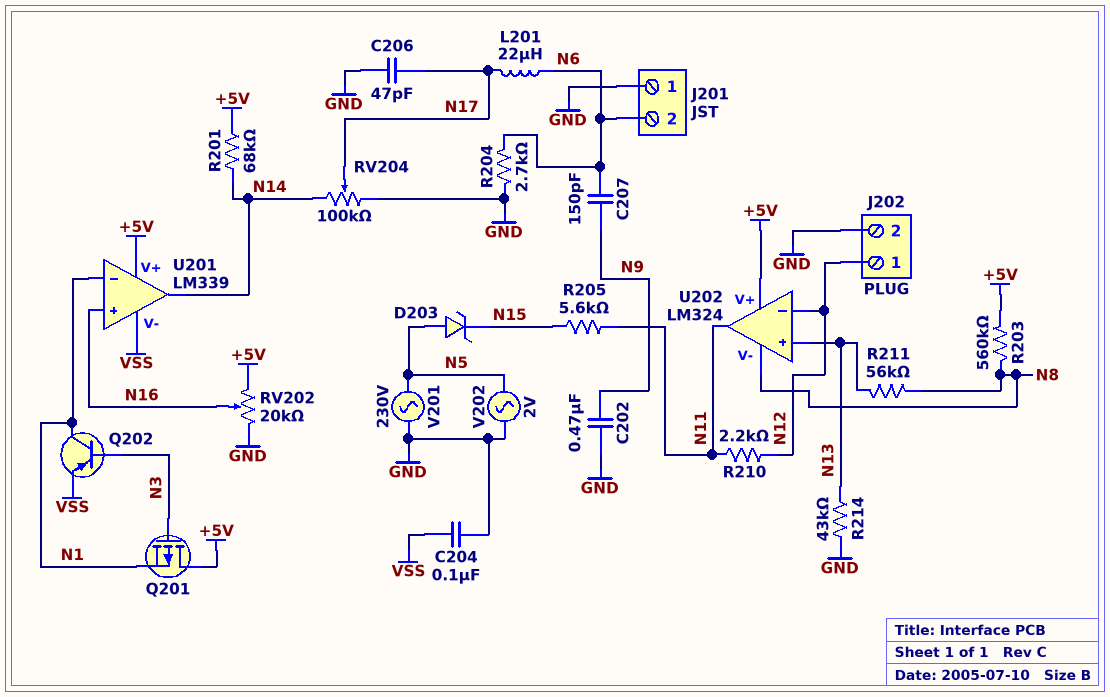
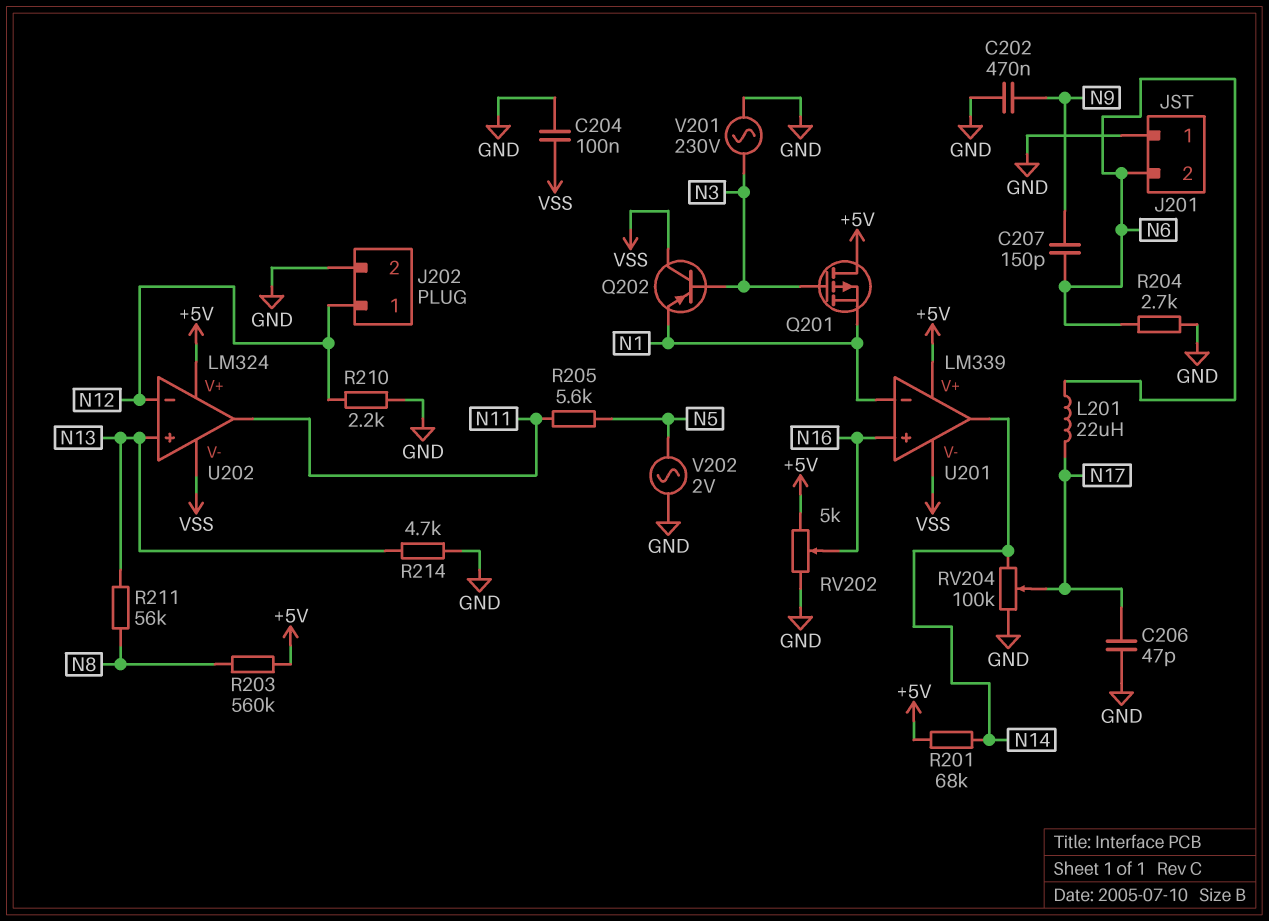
D203: zener (A N5, K N15) -> none
Q202: PNP (B N3, C N1, E VSS) -> PNP (B N3, C VSS, E N1)
R205: 5.6k (N11, N15) -> 5.6k (N5, N11)
R210: 2.2k (N11, N12) -> 2.2k (GND, N12)
R214: 43k (GND, N13) -> 4.7k (GND, N13)
RV202: 20k (+5V, GND, wiper N16) -> 5k (+5V, GND, wiper N16)
U202 pin V-: N8 -> VSS
V201: AC 230V (GND, N5) -> AC 230V (GND, N3)

